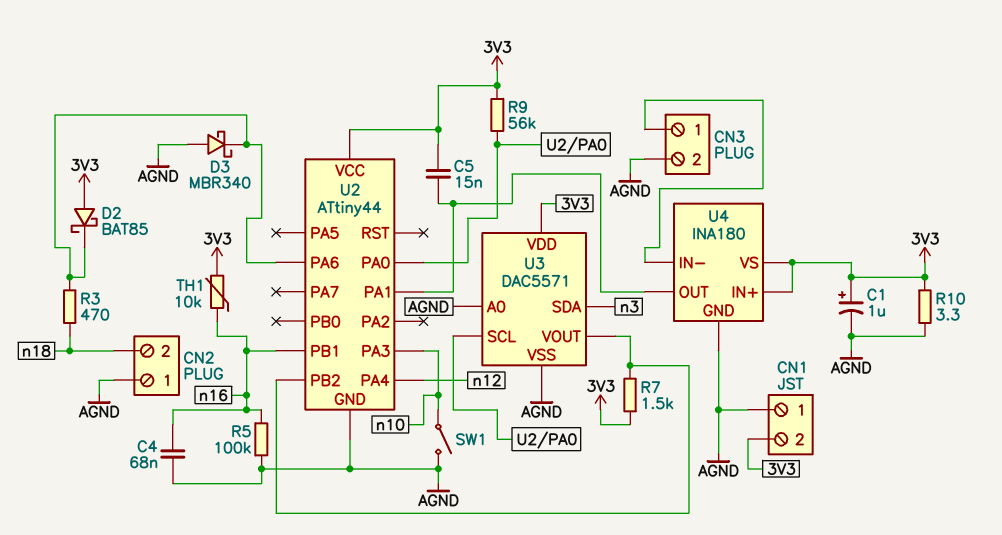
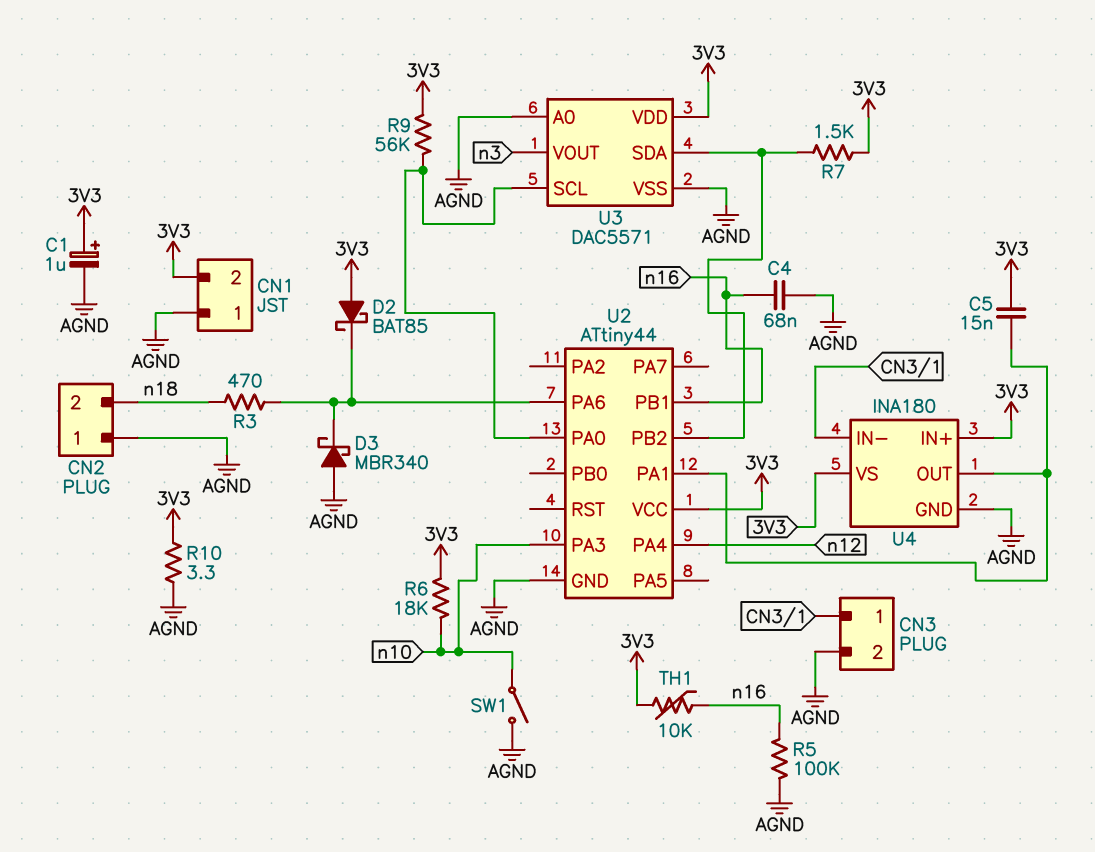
R6: none -> 18k (3V3, n10)
U3 pin SDA: n3 -> U2/PB2
U3 pin VOUT: U2/PB2 -> n3

